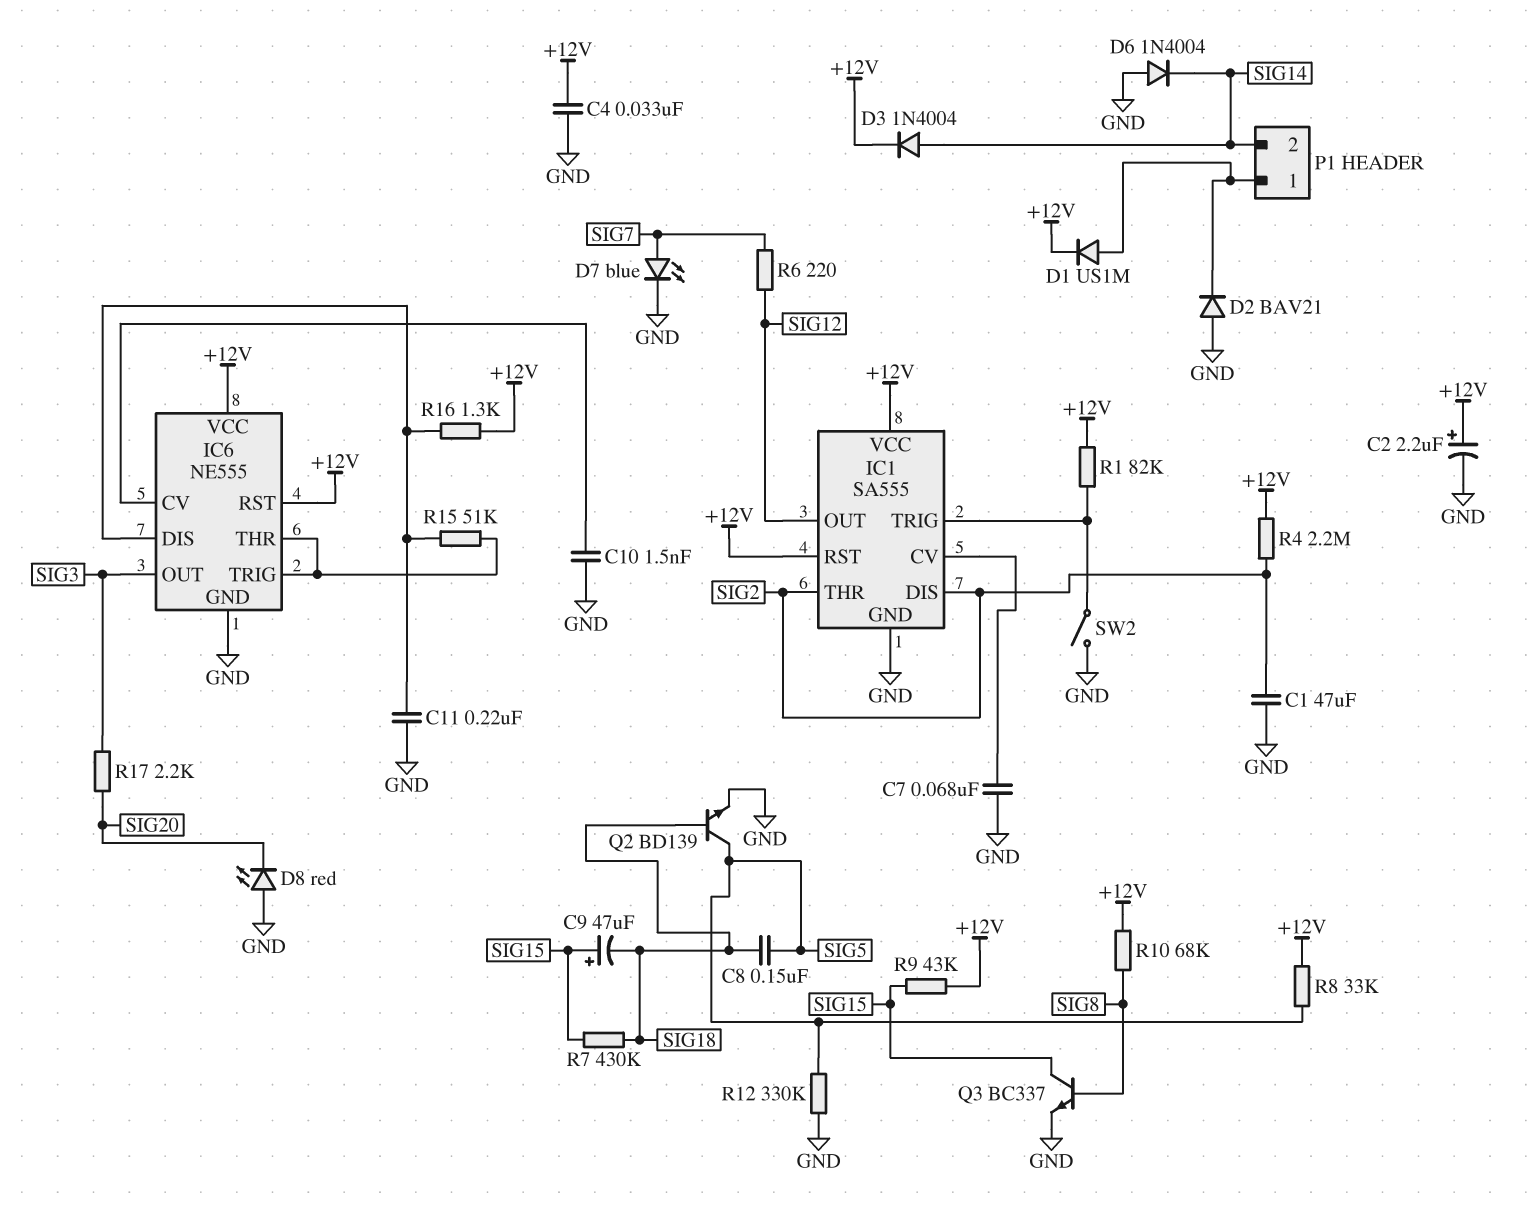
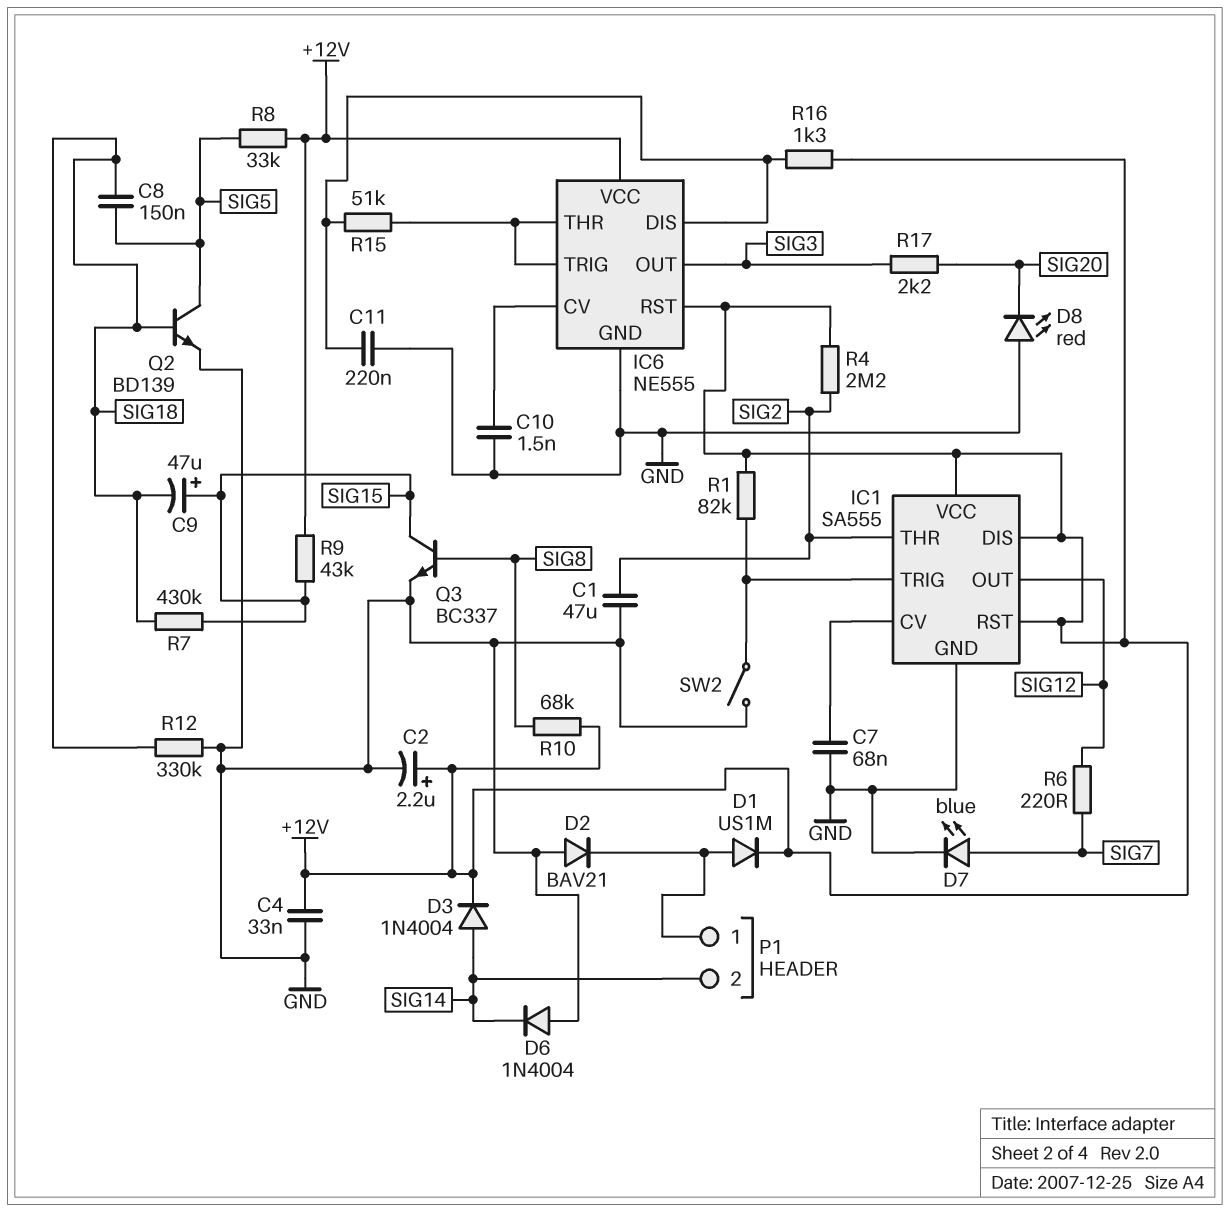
IC1 pin DIS: SIG2 -> +12V
R12: 330k (GND, SIG5) -> 330k (GND, SIG18)

